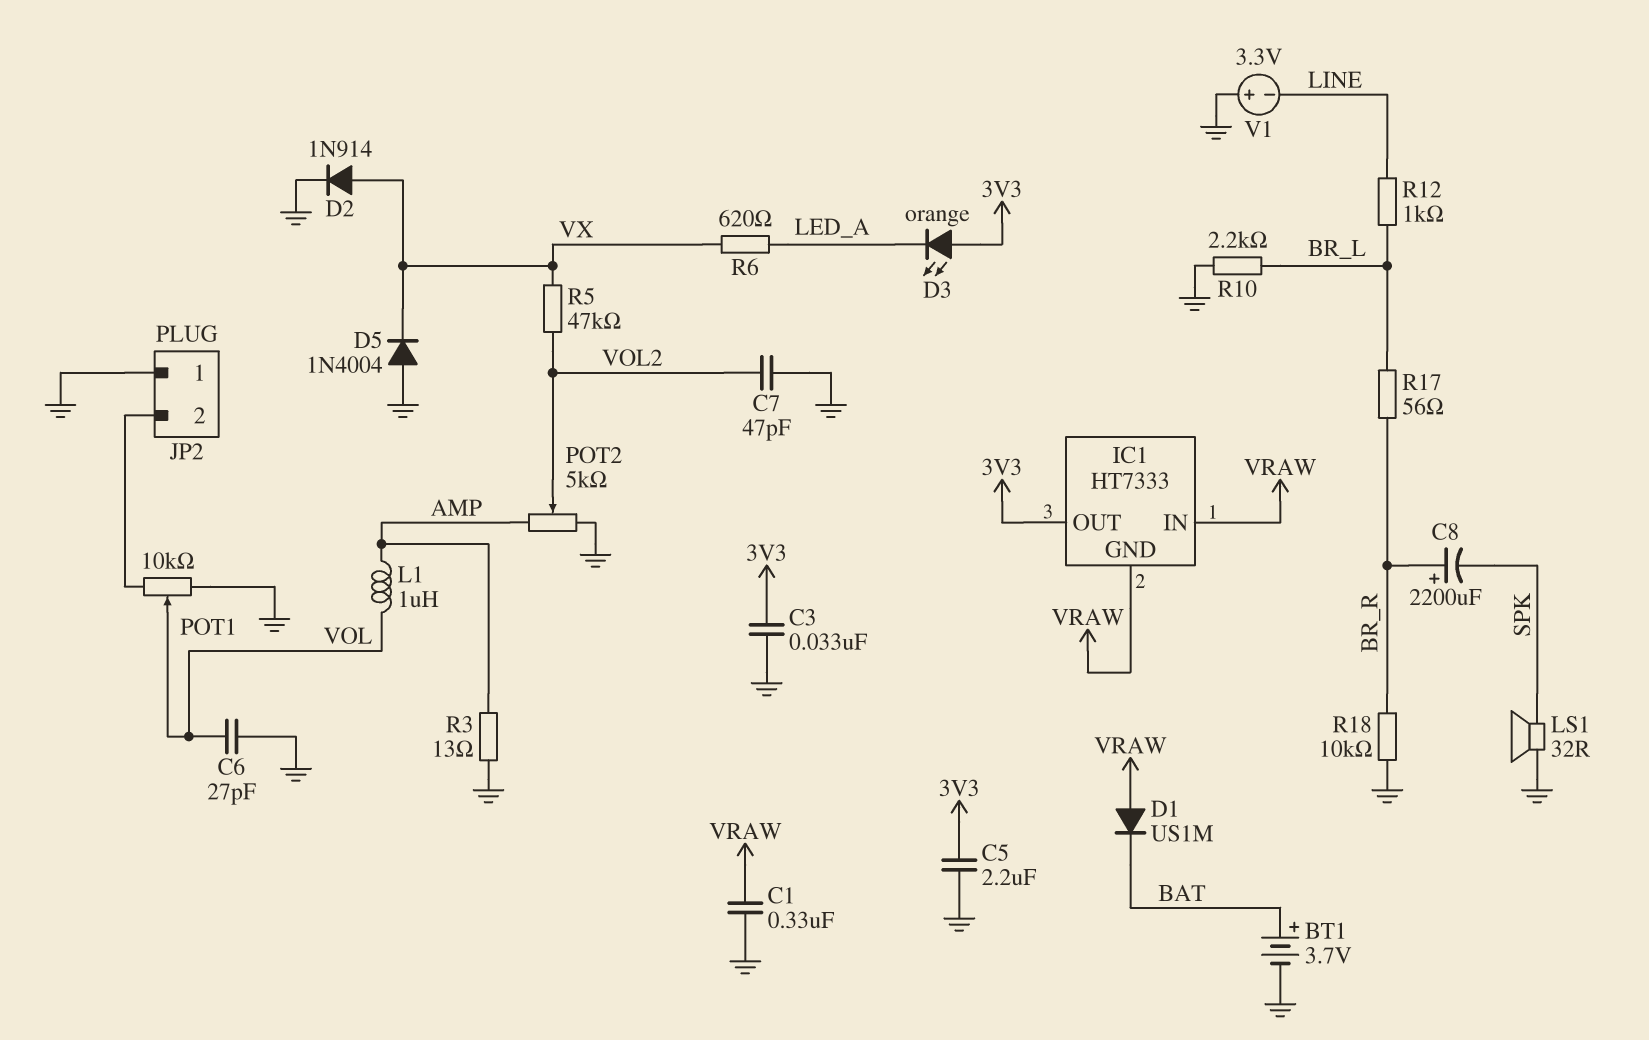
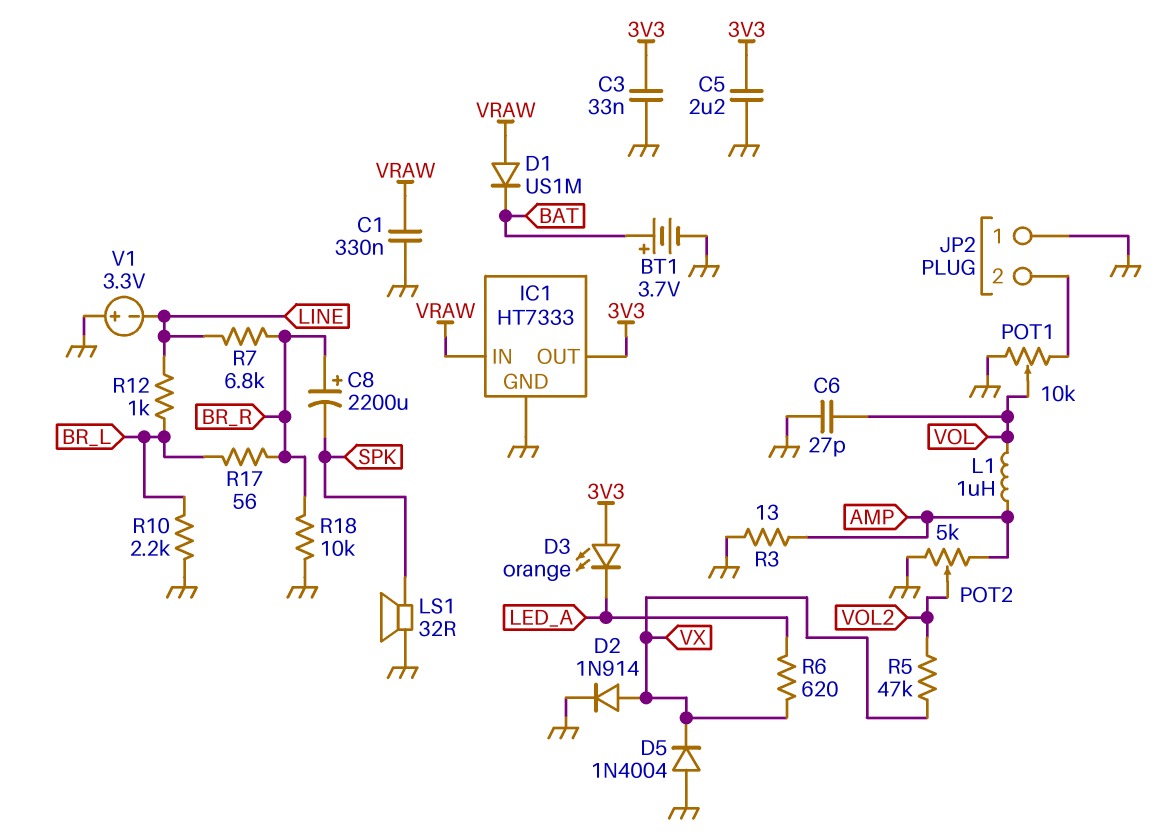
C7: 47pF (GND, VOL2) -> none
IC1 pin GND: VRAW -> GND
R7: none -> 6.8k (BR_R, LINE)

